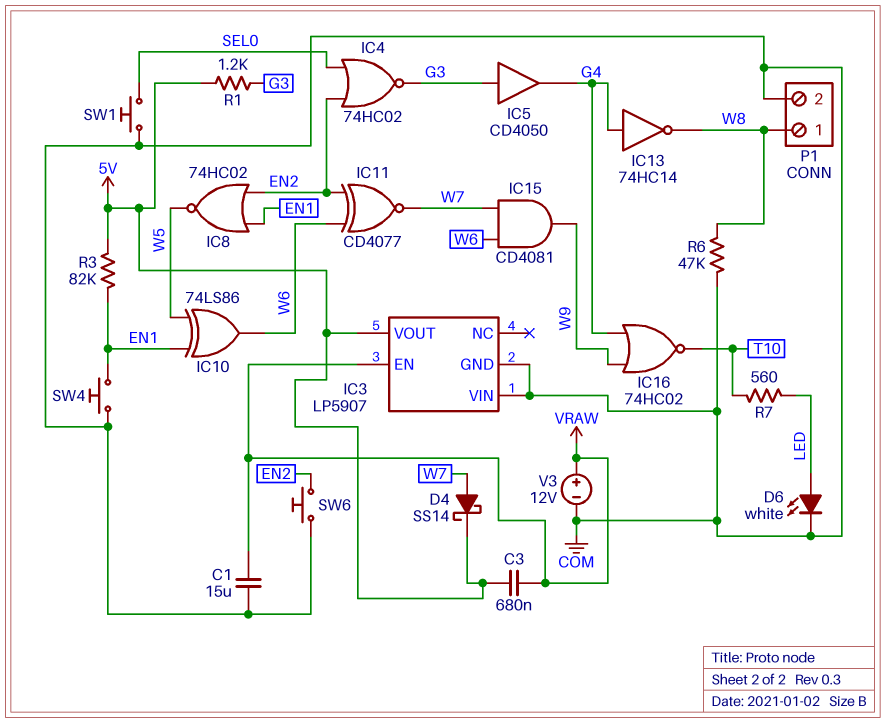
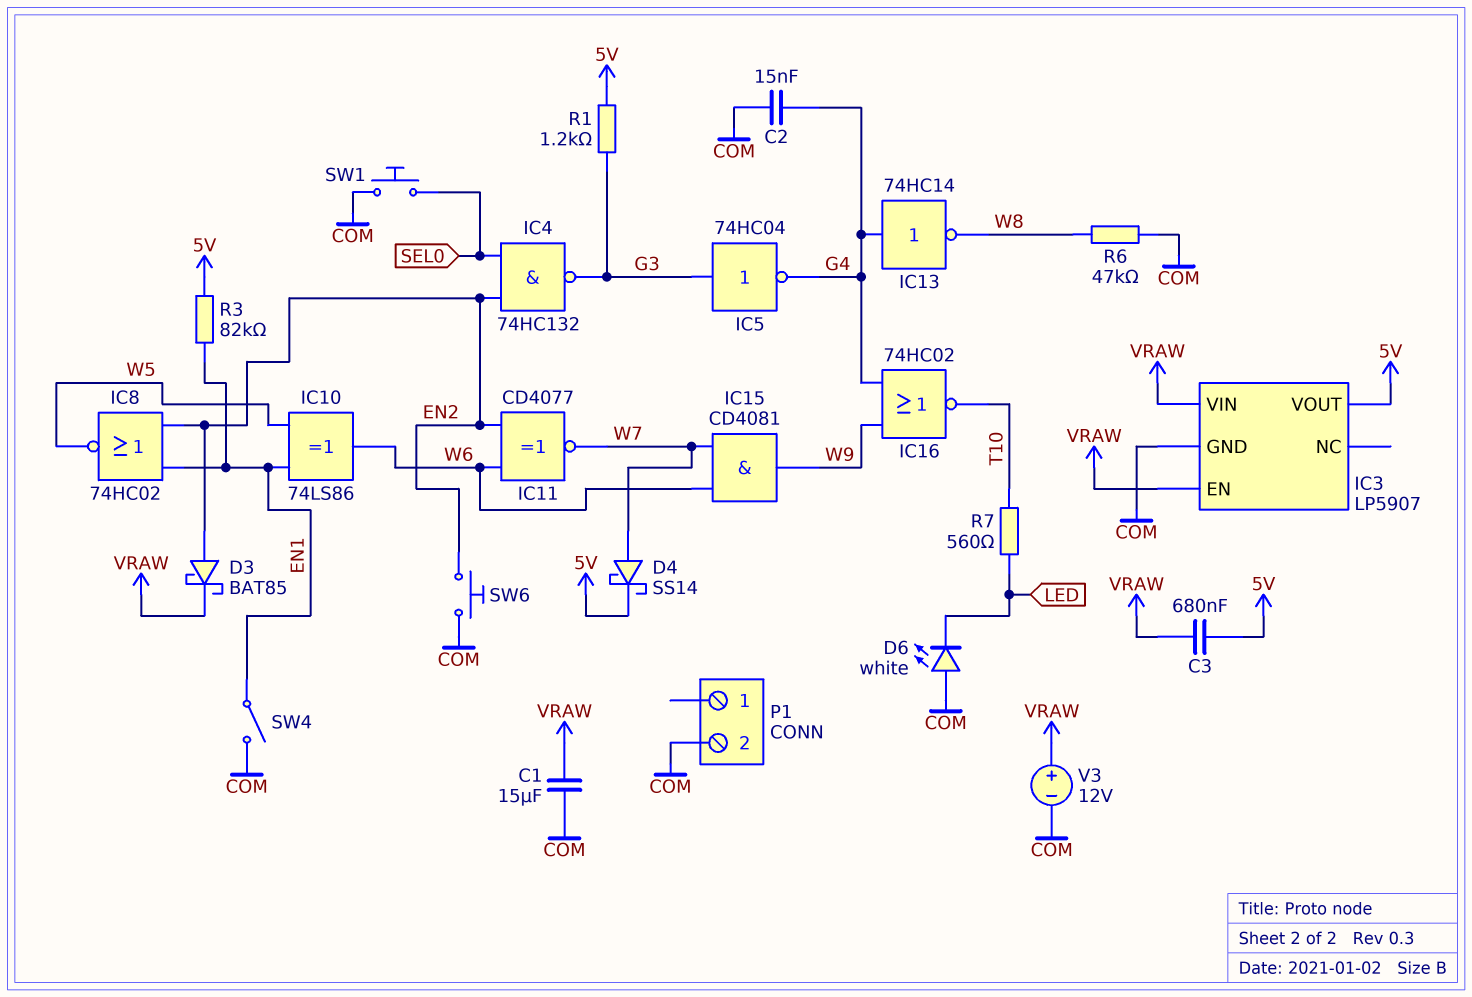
C2: none -> 15nF (COM, G4)
D3: none -> schottky BAT85 (A EN2, K VRAW)
D6: LED white (A LED, K COM) -> LED white (A COM, K LED)
IC3 pin VIN: COM -> VRAW
IC4: NOR 74HC02 (in EN2, in SEL0, out G3) -> NAND 74HC132 (in EN2, in SEL0, out G3)
IC5: buffer CD4050 (in G3, out G4) -> NOT 74HC04 (in G3, out G4)
P1 pin 1: W8 -> none
SW4: button (COM, EN1) -> switch (COM, EN1)

